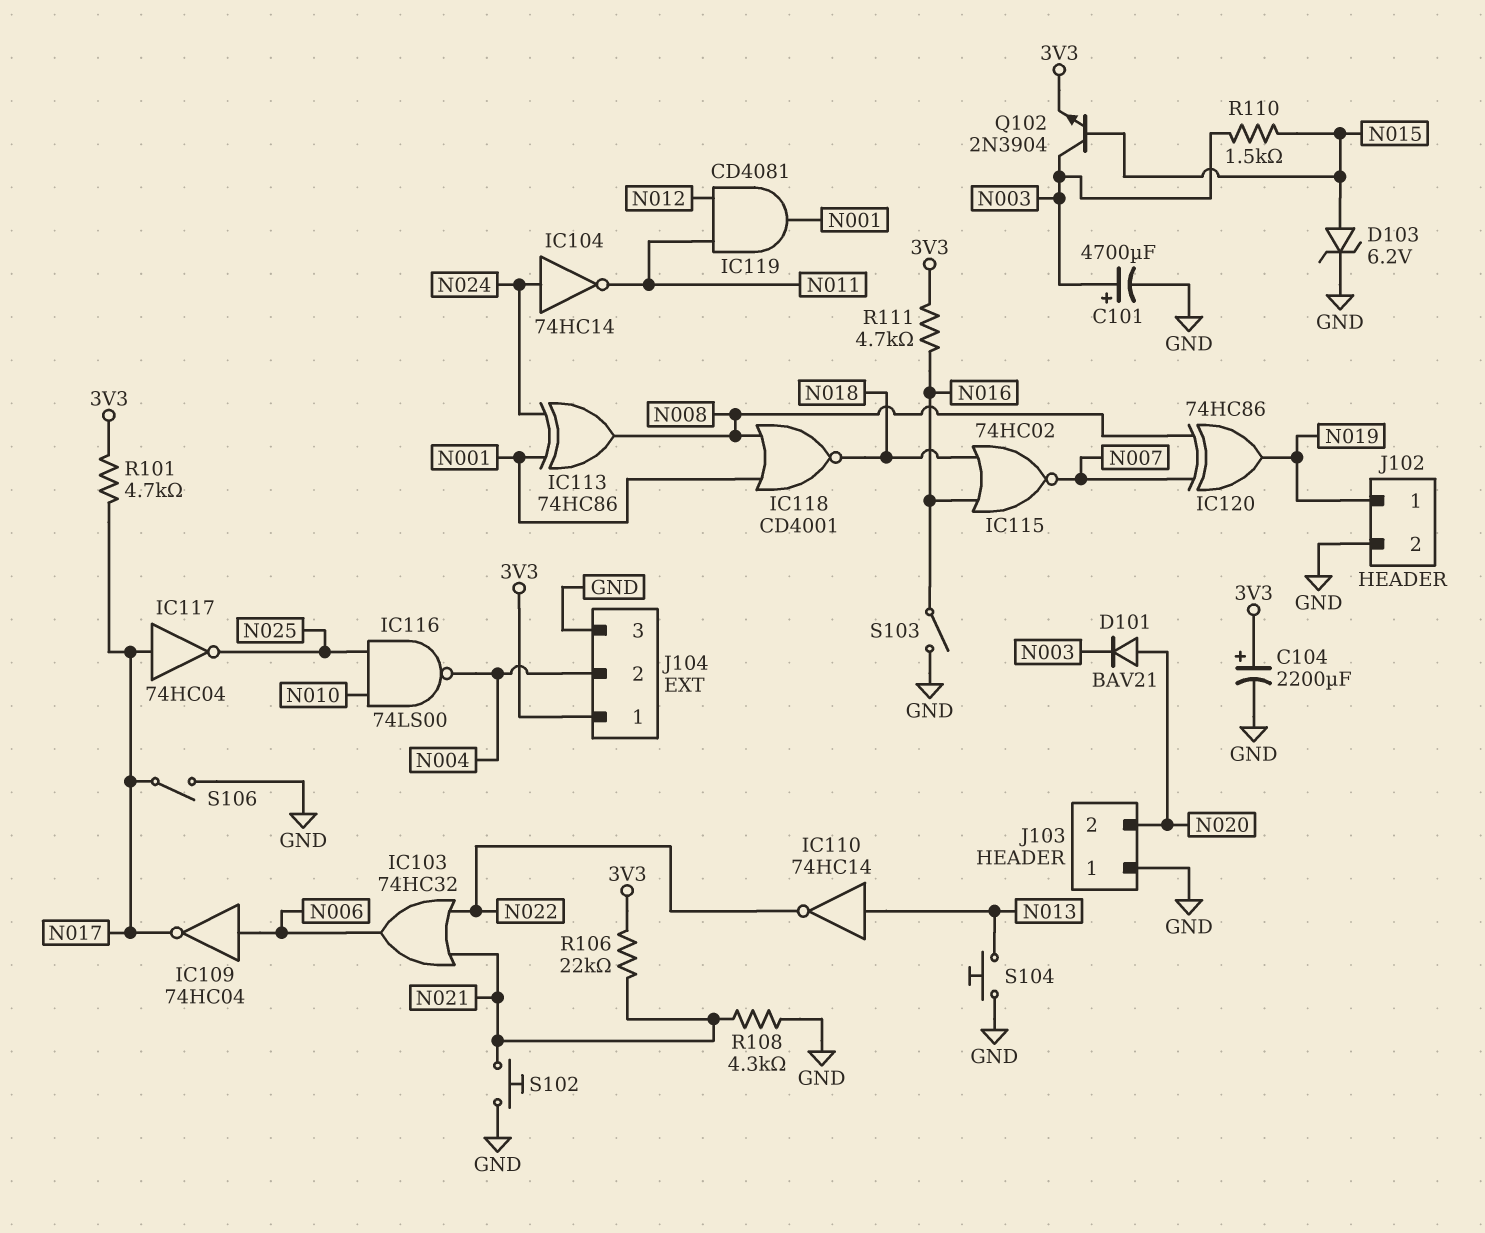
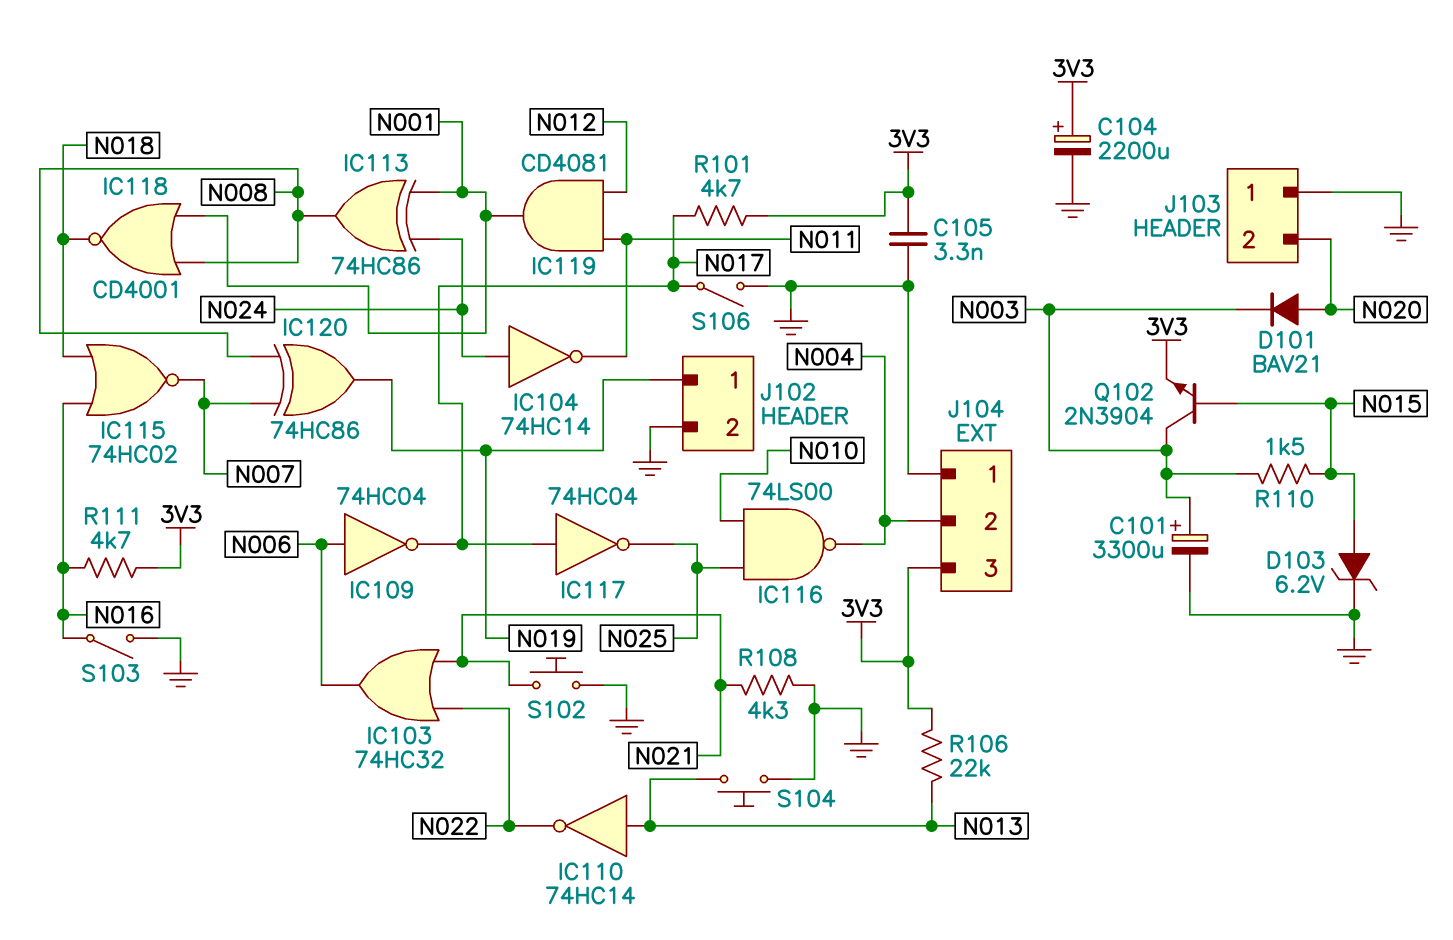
C101: 4700uF (plus N003, minus GND) -> 3300uF (plus N003, minus GND)
C105: none -> 3.3nF (3V3, GND)
J104 pin 1: 3V3 -> GND
J104 pin 3: GND -> 3V3
R106: 22k (3V3, N021) -> 22k (3V3, N013)

